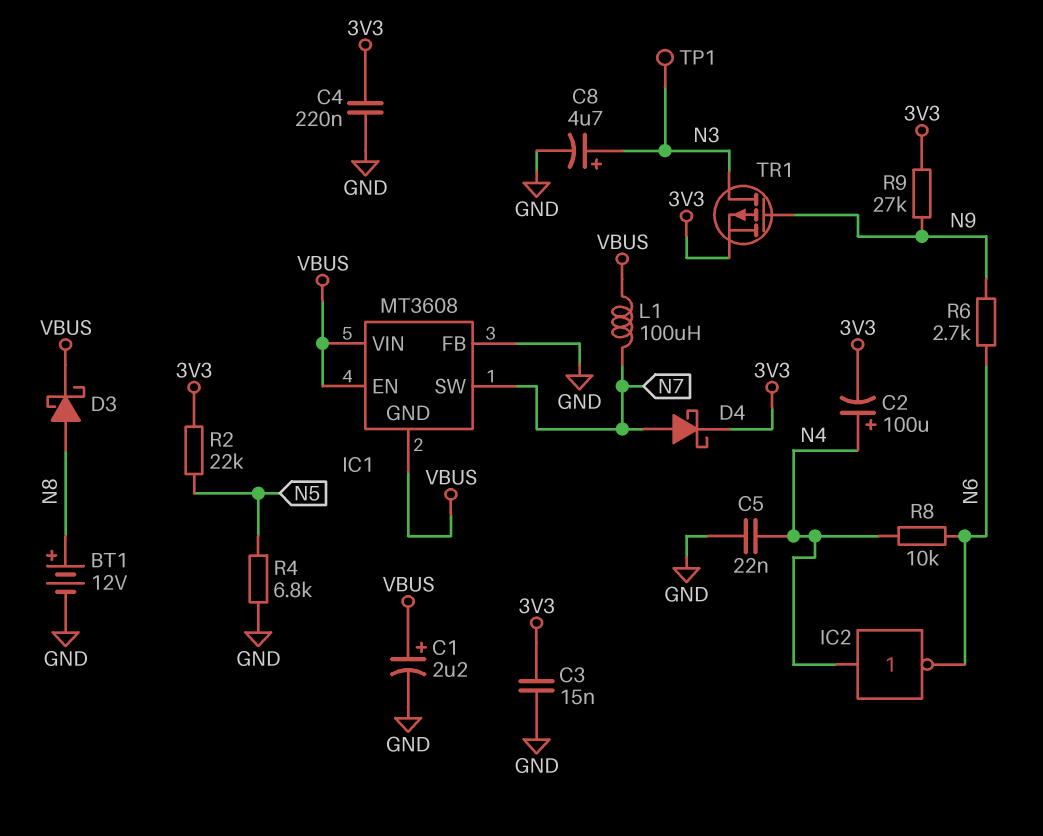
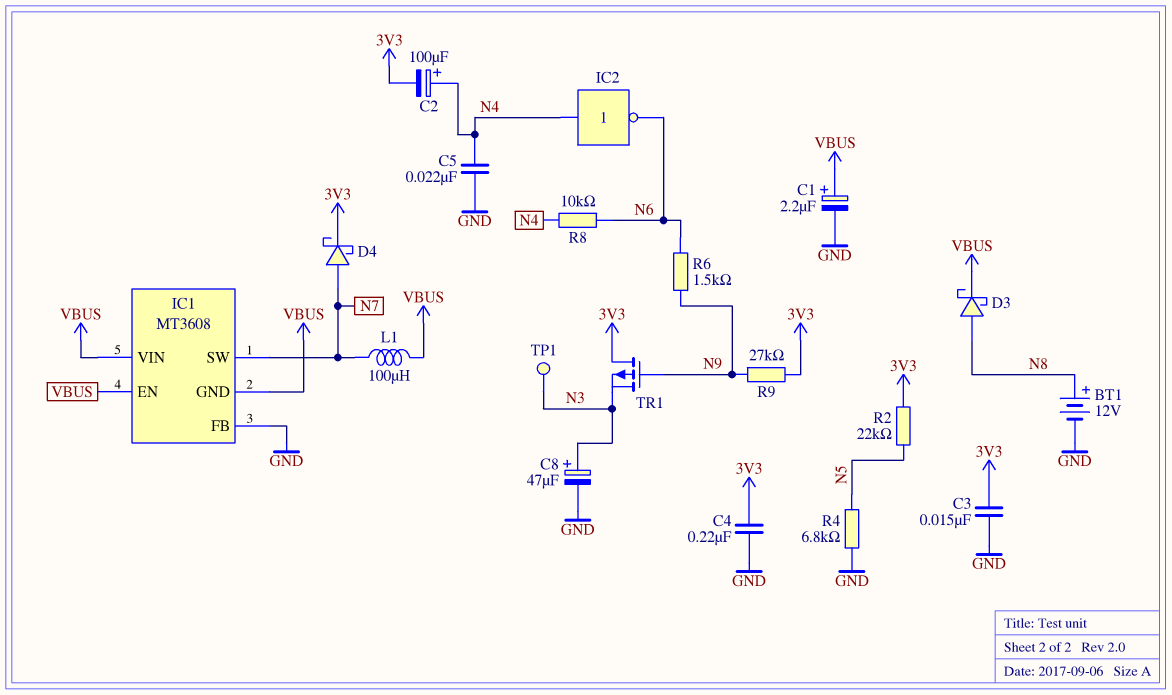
C8: 4.7uF (plus N3, minus GND) -> 47uF (plus N3, minus GND)
R6: 2.7k (N6, N9) -> 1.5k (N6, N9)
TR1: PMOS (G N9, D N3, S 3V3) -> PMOS (G N9, D 3V3, S N3)

